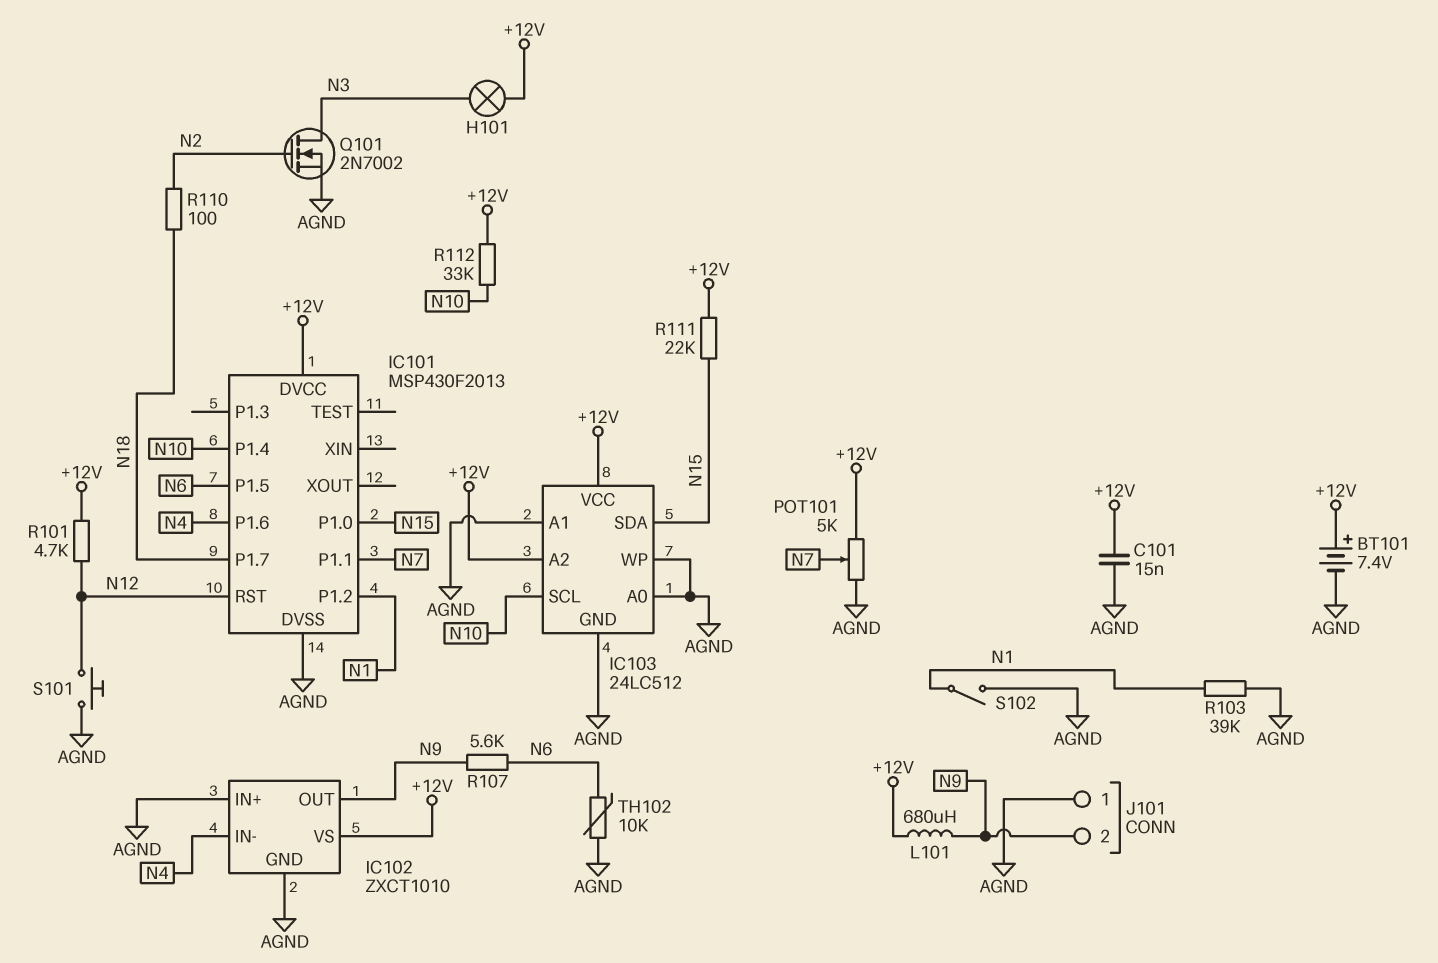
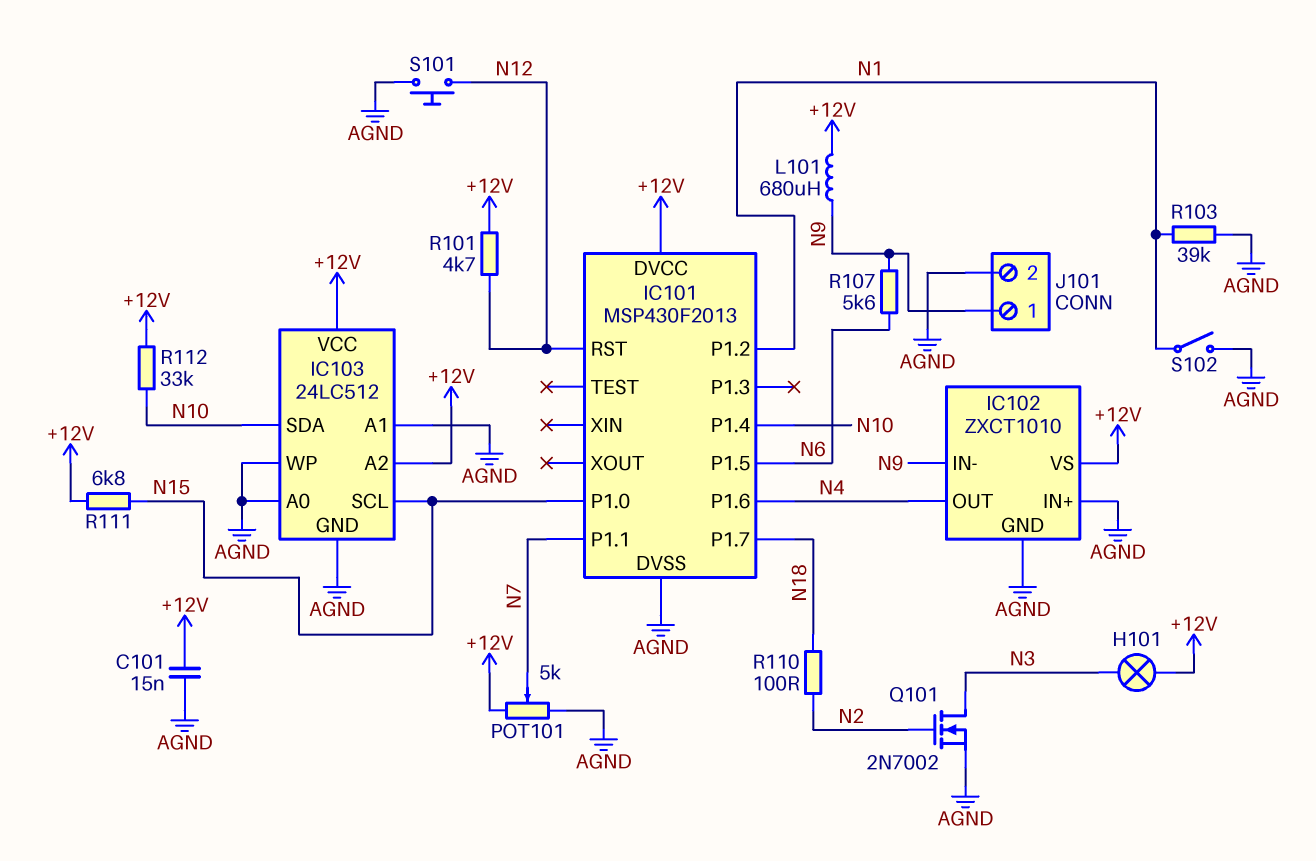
BT101: 7.4V (plus +12V, minus AGND) -> none
IC102 pin IN-: N4 -> N9
IC102 pin OUT: N9 -> N4
IC103 pin SCL: N10 -> N15
IC103 pin SDA: N15 -> N10
J101 pin 1: AGND -> N9
J101 pin 2: N9 -> AGND
R111: 22k (+12V, N15) -> 6.8k (+12V, N15)
TH102: 10k (AGND, N6) -> none

